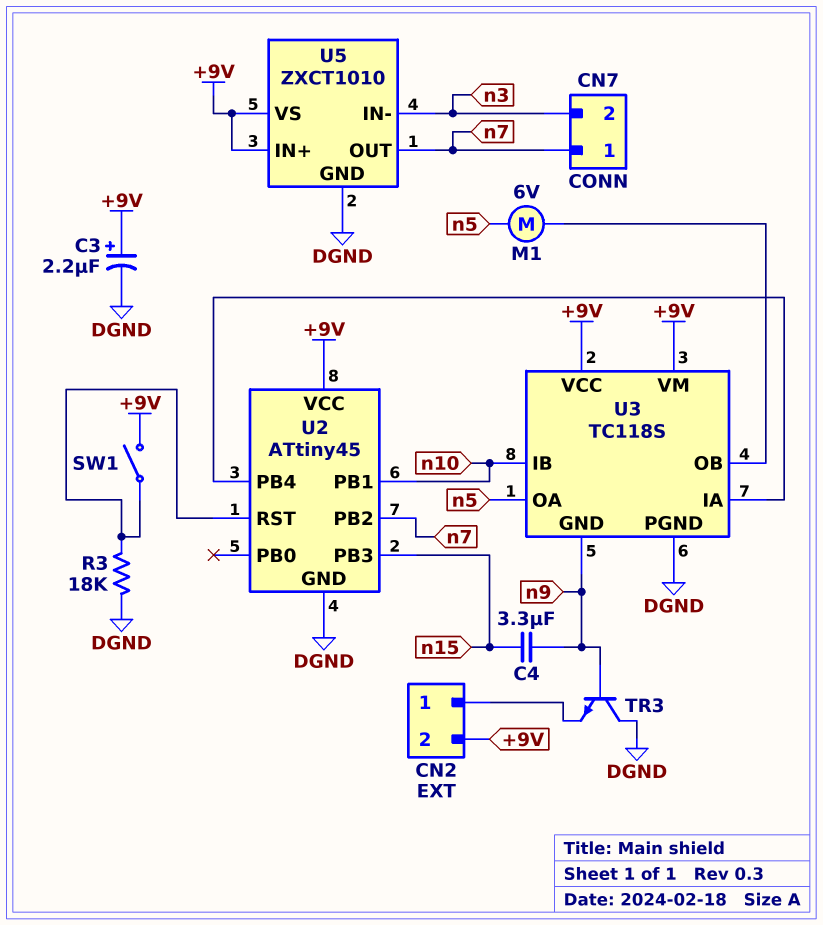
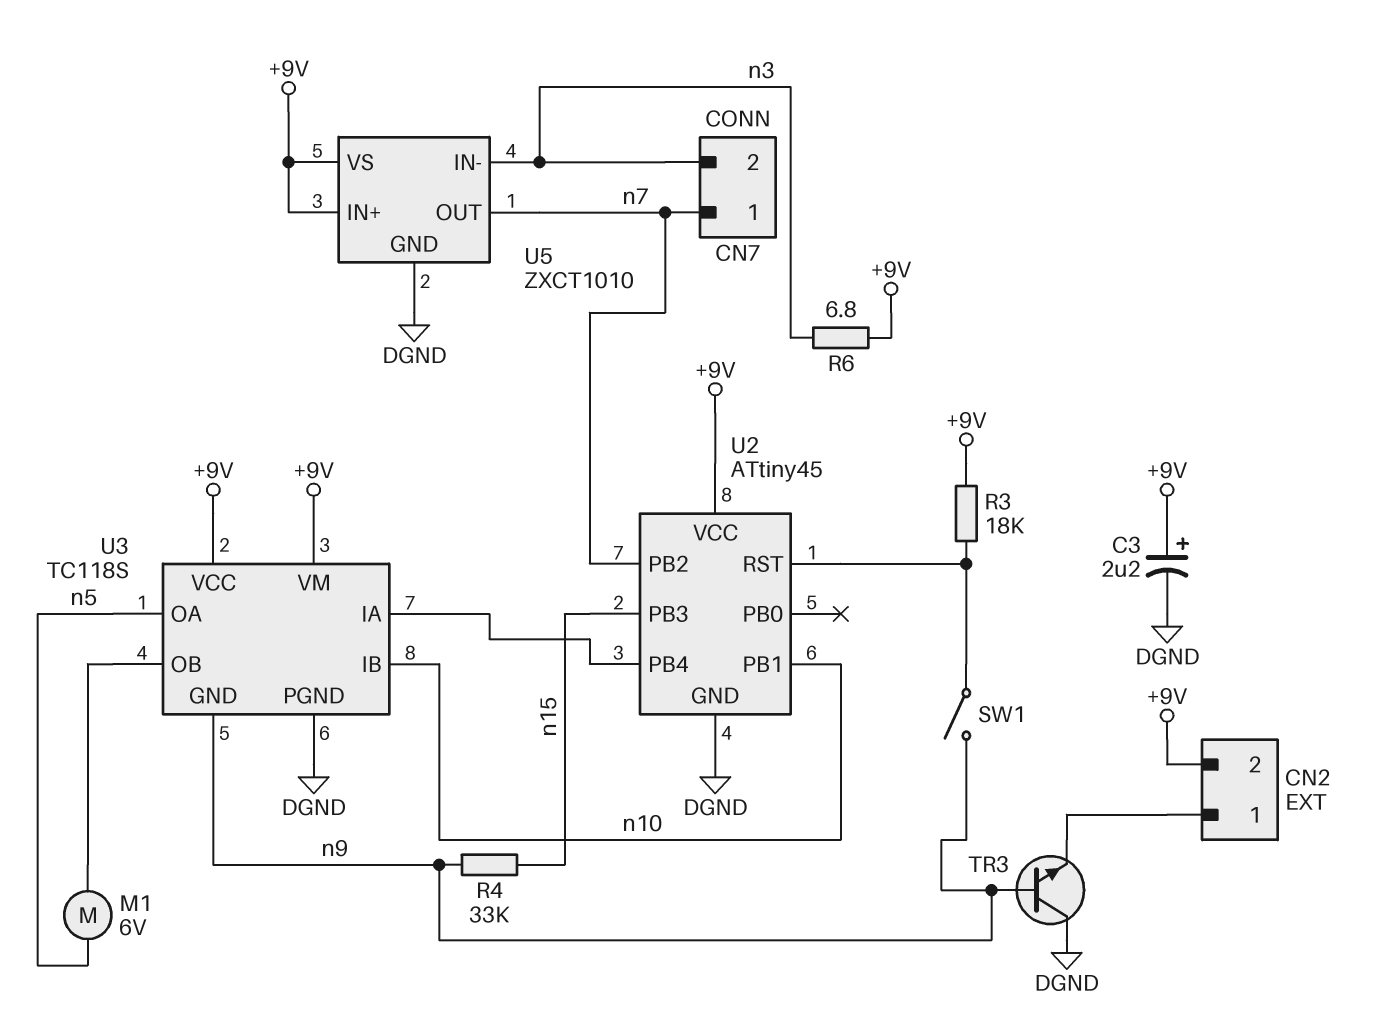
C4: 3.3uF (n9, n15) -> none
R3: 18k (DGND, U2/RST) -> 18k (+9V, U2/RST)
R4: none -> 33k (n9, n15)
R6: none -> 6.8 (+9V, n3)
SW1: switch (+9V, U2/RST) -> switch (U2/RST, n9)

